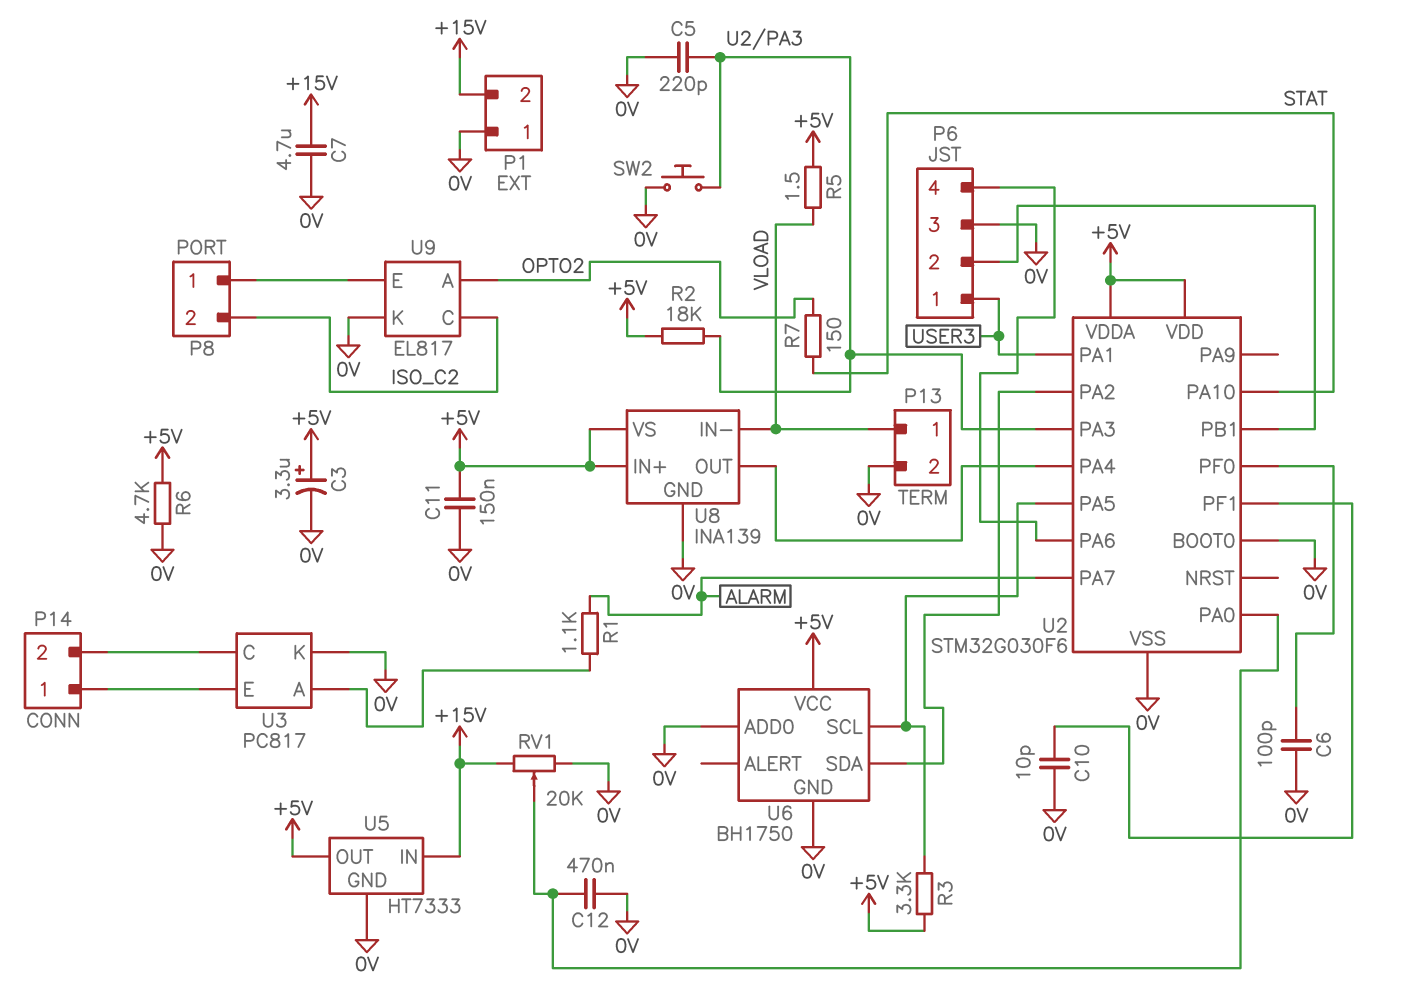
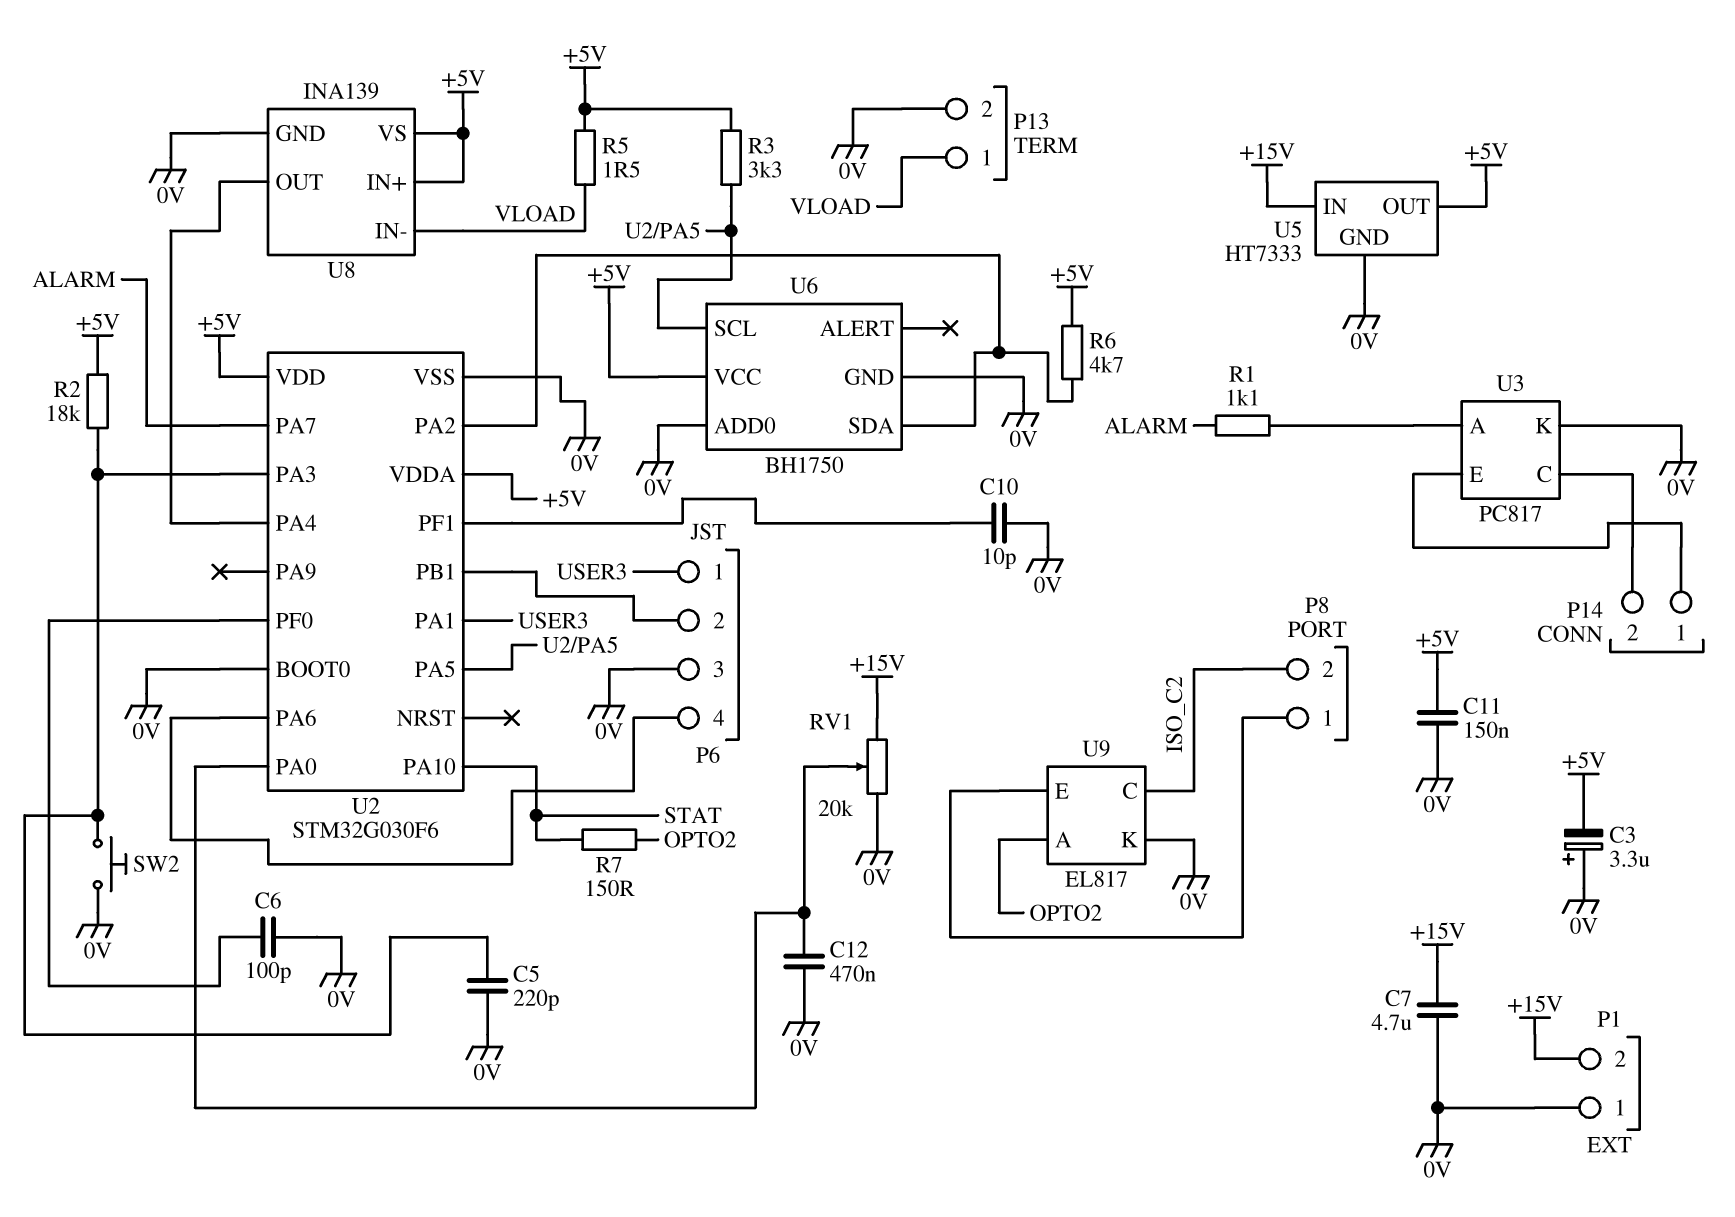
C3: 3.3uF (plus +5V, minus 0V) -> 3.3uF (plus 0V, minus +5V)
R6: 4.7k (+5V, 0V) -> 4.7k (+5V, U2/PA2)

